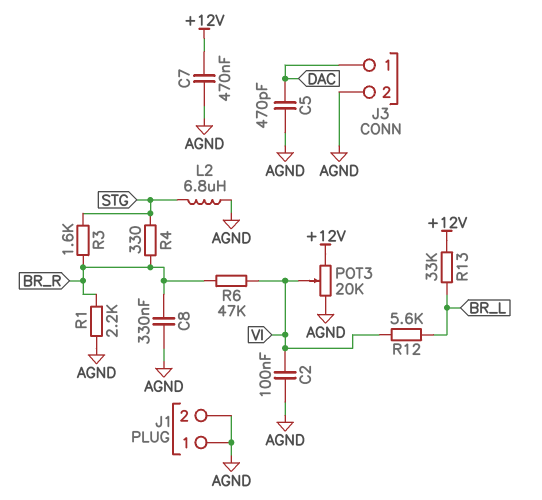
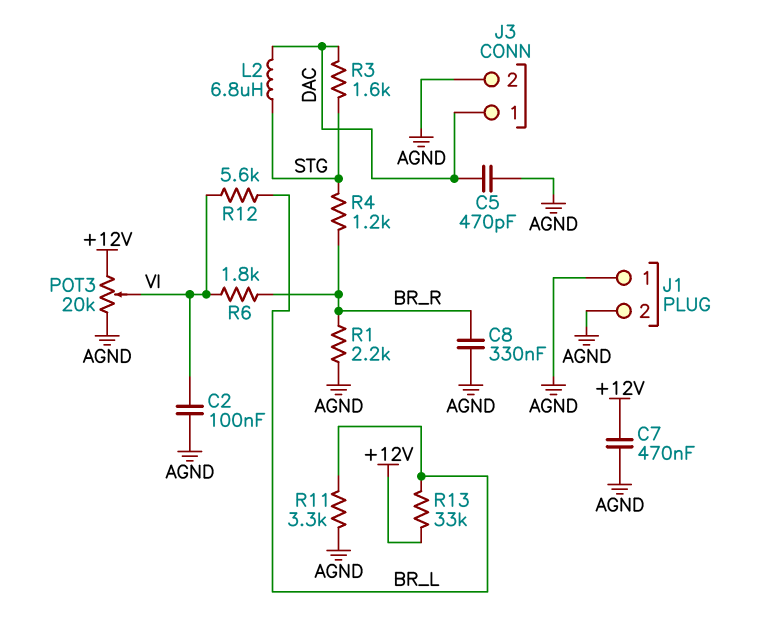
L2: 6.8uH (AGND, STG) -> 6.8uH (DAC, STG)
R3: 1.6k (BR_R, STG) -> 1.6k (DAC, STG)
R4: 330 (BR_R, STG) -> 1.2k (BR_R, STG)
R6: 47k (BR_R, VI) -> 1.8k (BR_R, VI)
R11: none -> 3.3k (AGND, BR_L)

